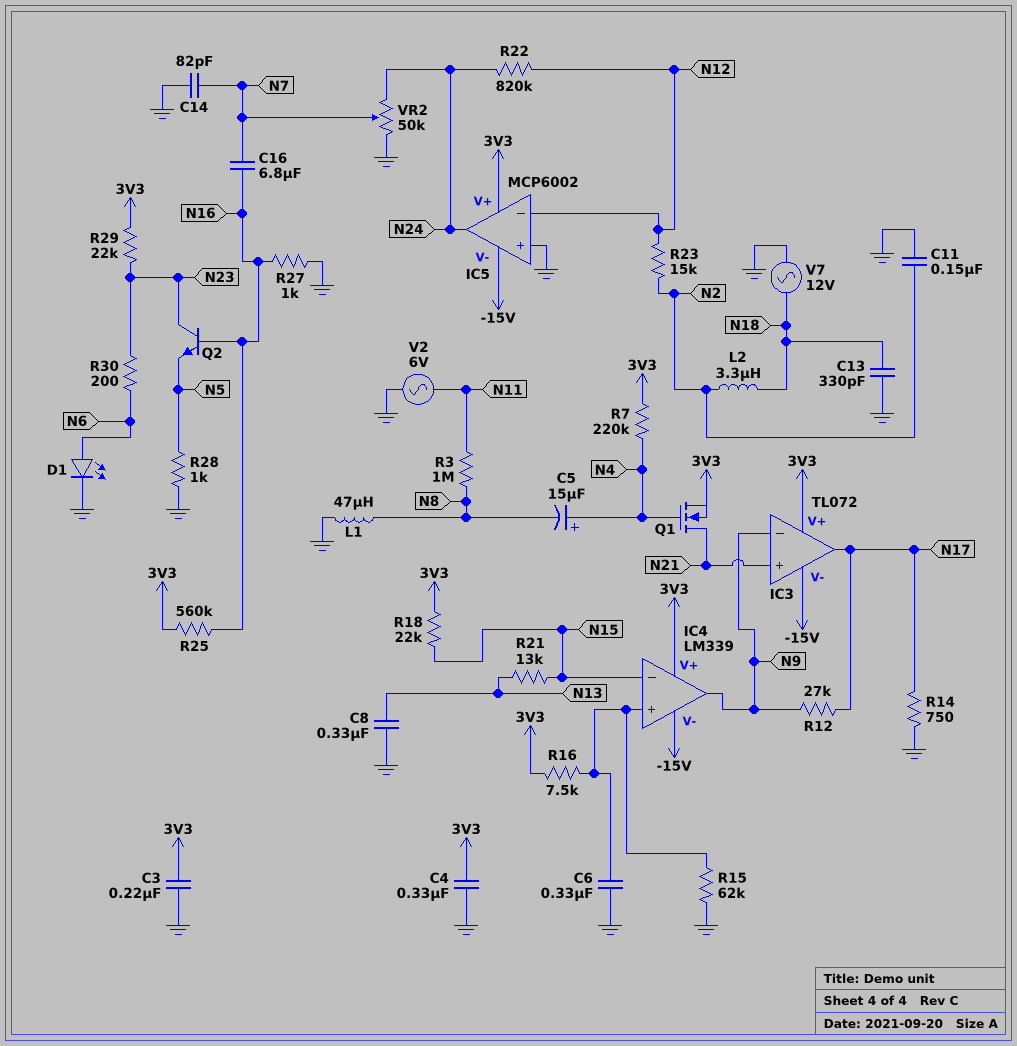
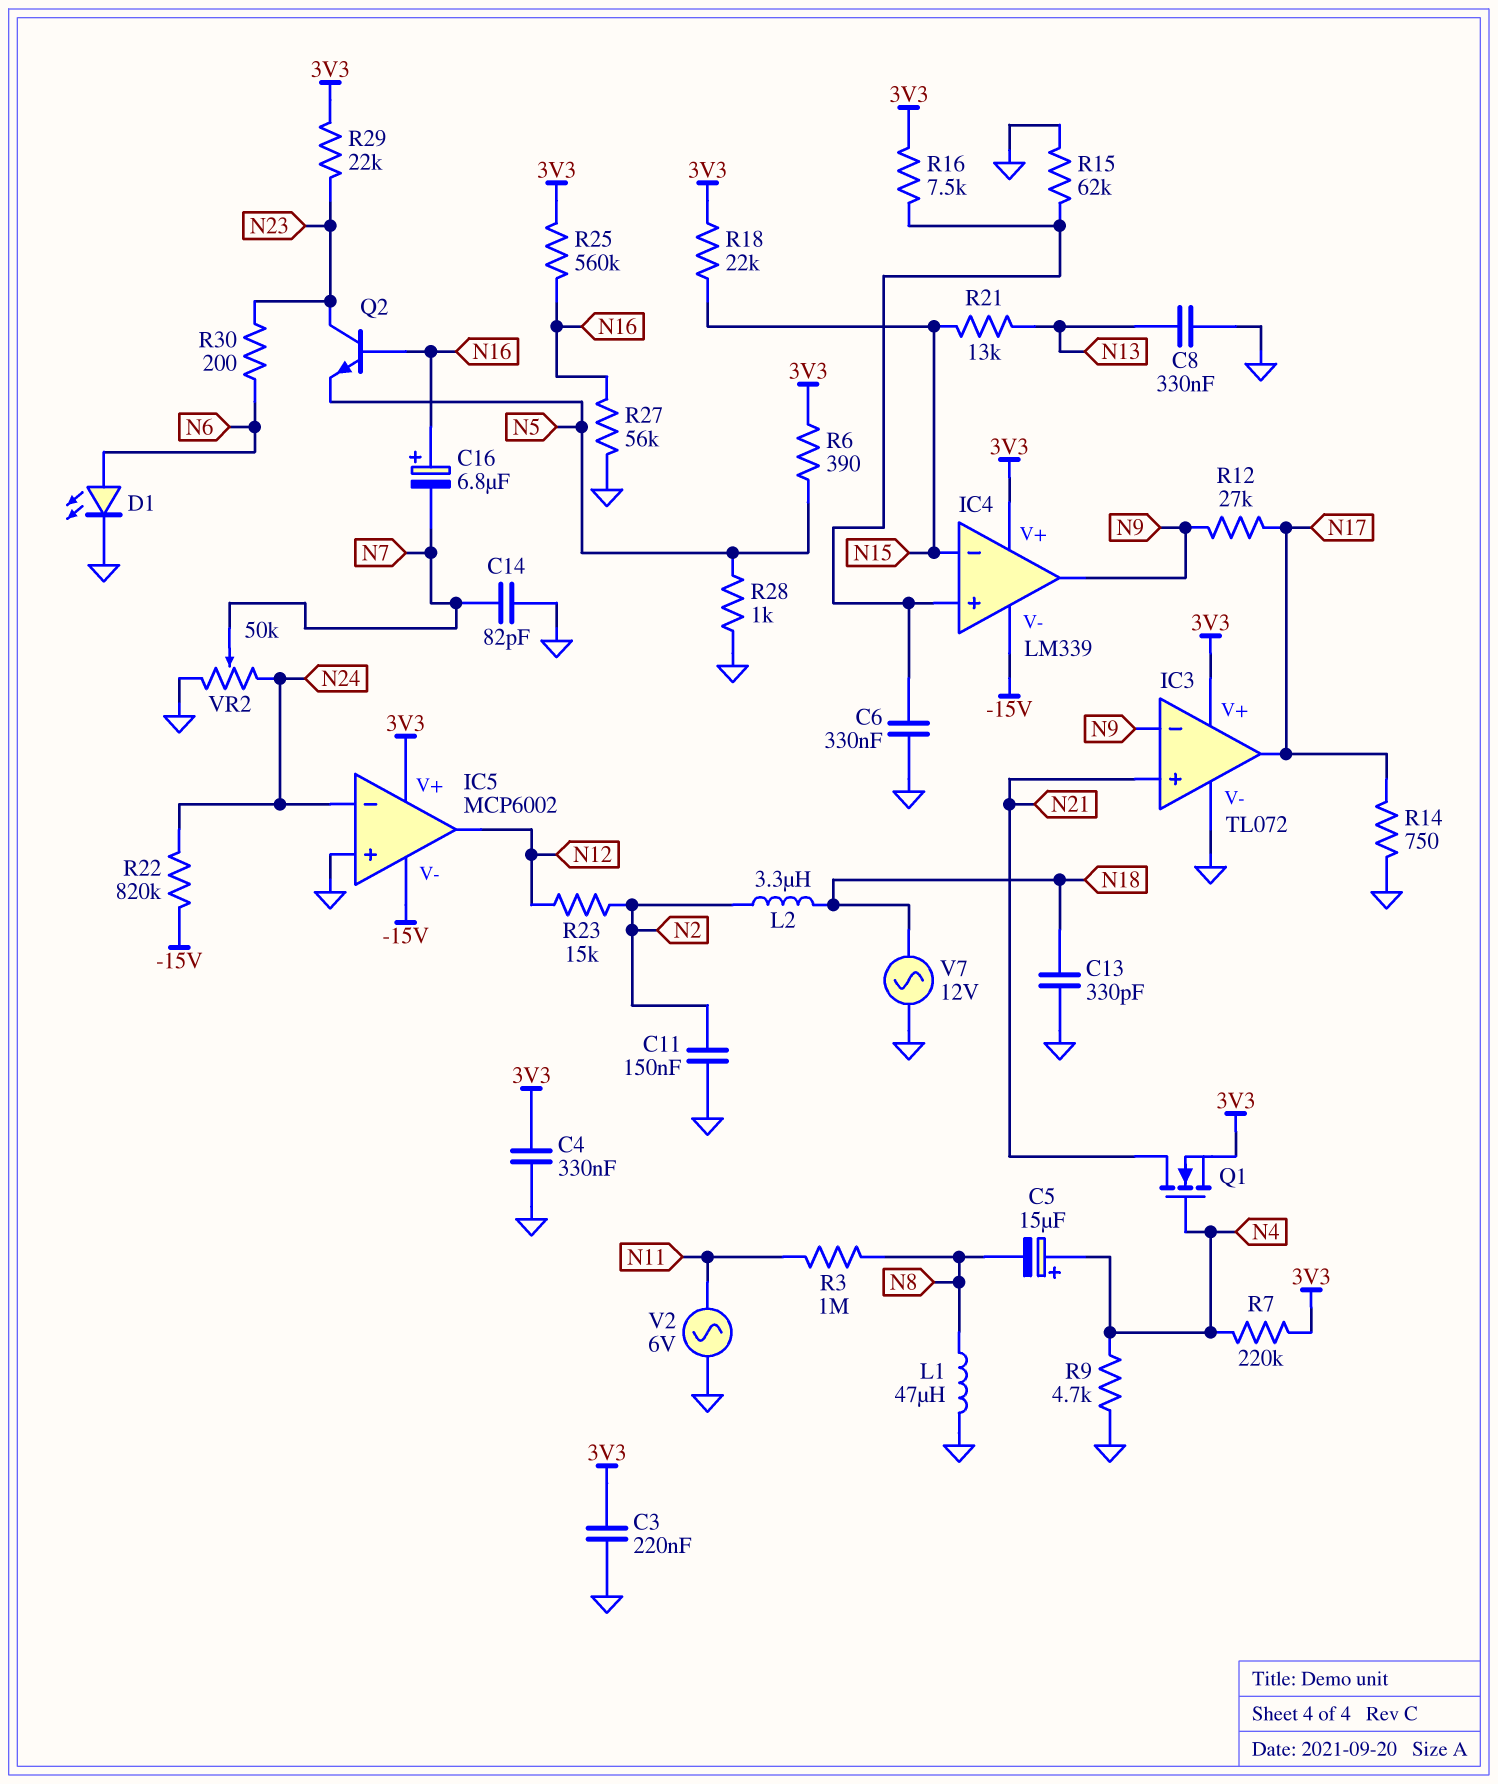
C16: 6.8uF (N7, N16) -> 6.8uF (plus N16, minus N7)
IC3 pin V-: -15V -> GND
IC5 pin in-: N12 -> N24
IC5 pin out: N24 -> N12
R6: none -> 390 (3V3, N5)
R9: none -> 4.7k (GND, N4)
R22: 820k (N12, N24) -> 820k (-15V, N24)
R27: 1k (GND, N16) -> 56k (GND, N16)

